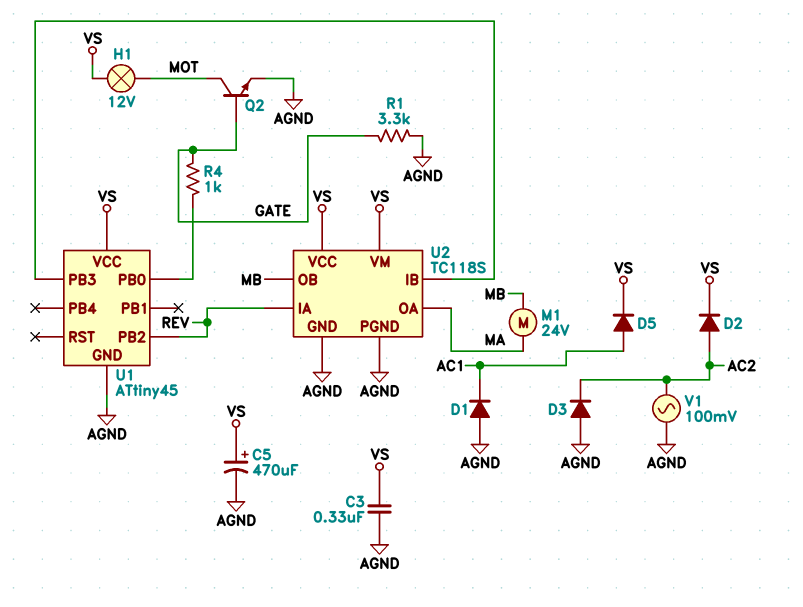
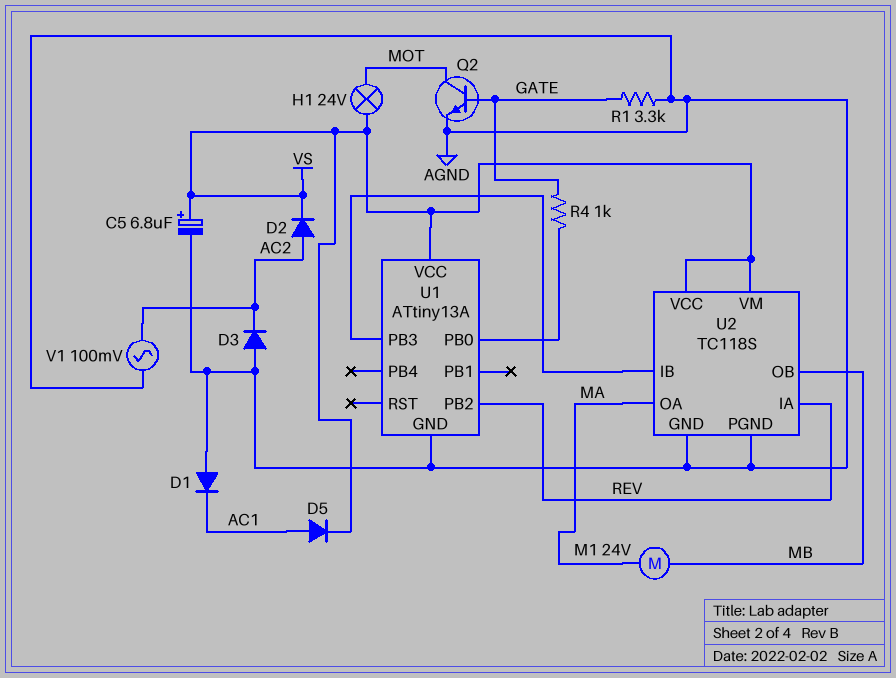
C3: 330nF (AGND, VS) -> none
C5: 470uF (plus VS, minus AGND) -> 6.8uF (plus VS, minus AGND)
H1: lamp 12V (MOT, VS) -> lamp 24V (MOT, VS)
U1: ATtiny45 -> ATtiny13A

